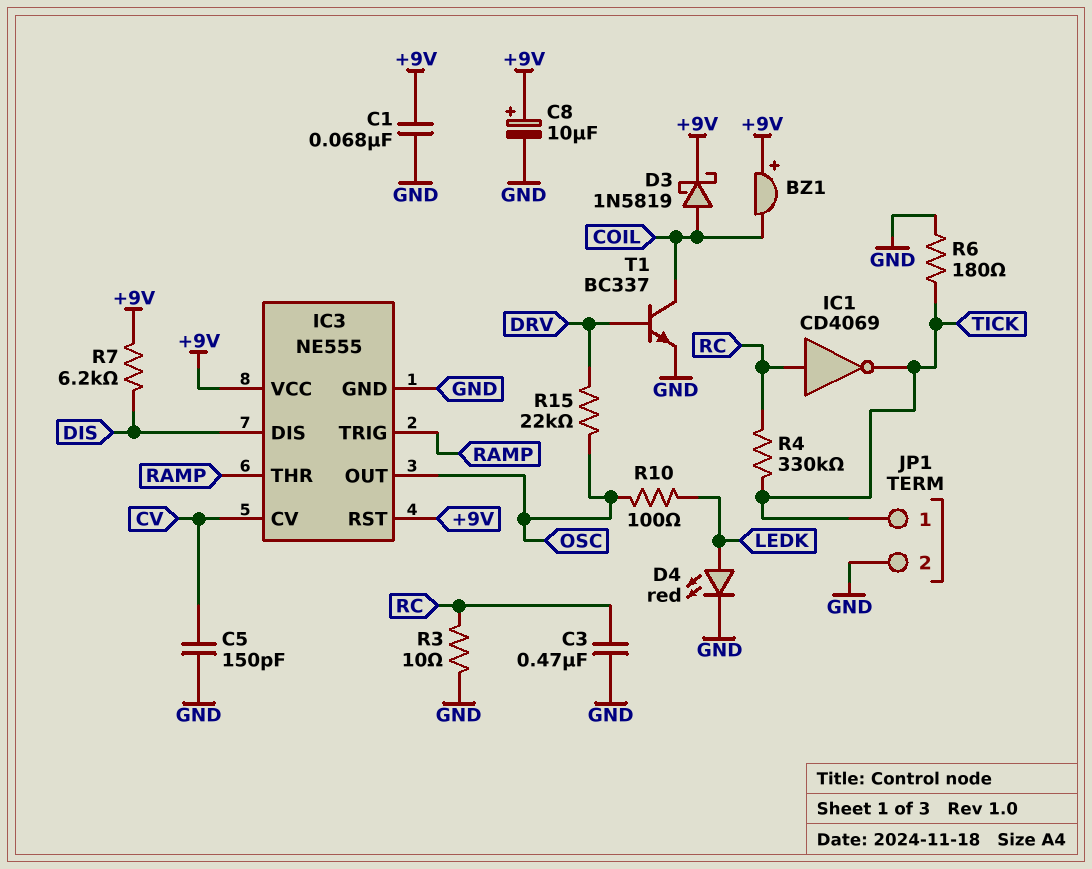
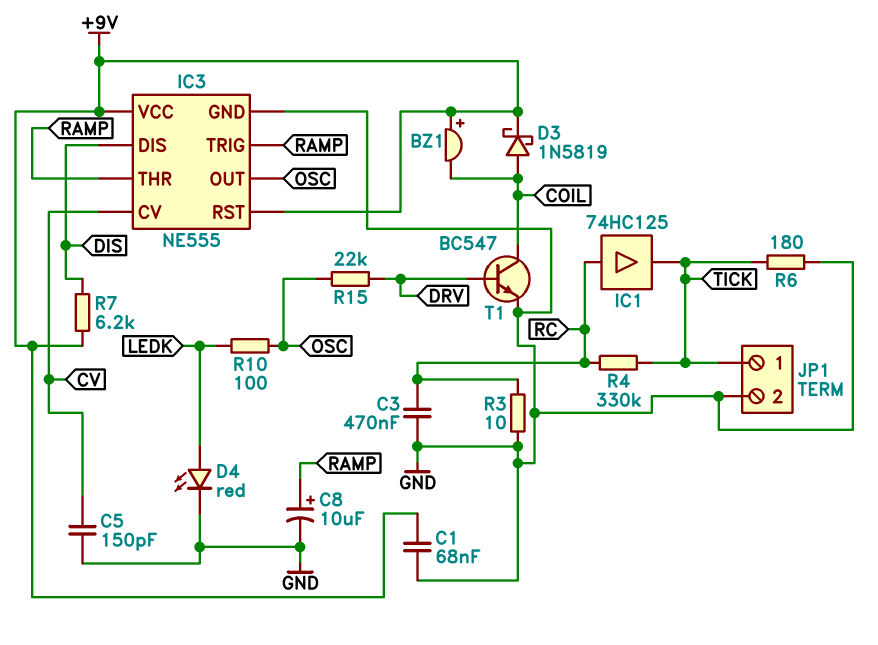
C8: 10uF (plus +9V, minus GND) -> 10uF (plus RAMP, minus GND)
IC1: NOT CD4069 (in RC, out TICK) -> buffer 74HC125 (in RC, out TICK)
T1: NPN BC337 (B DRV, C COIL, E GND) -> NPN BC547 (B DRV, C COIL, E GND)

